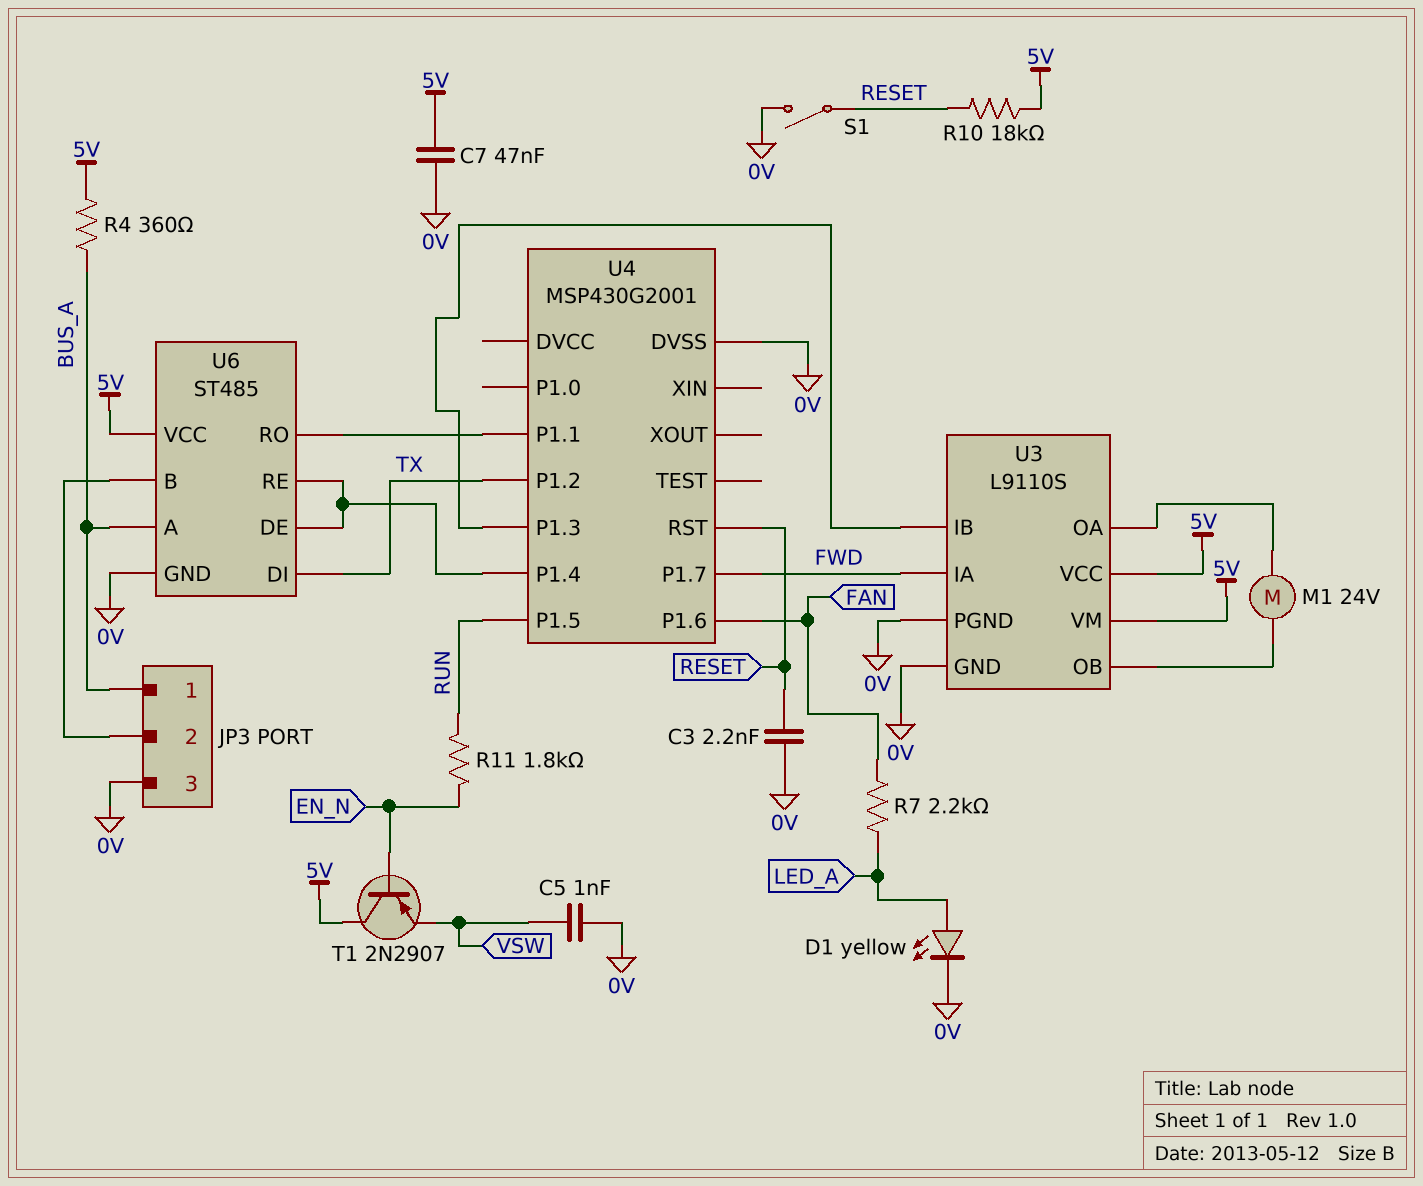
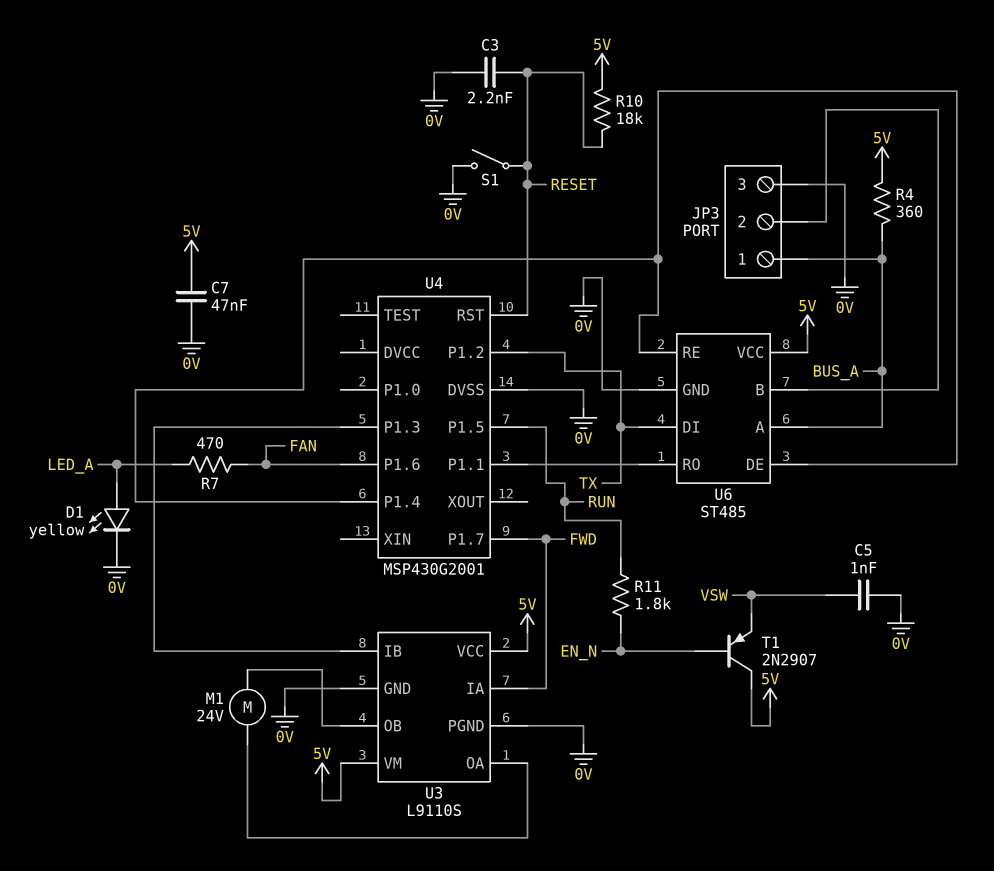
R7: 2.2k (FAN, LED_A) -> 470 (FAN, LED_A)

